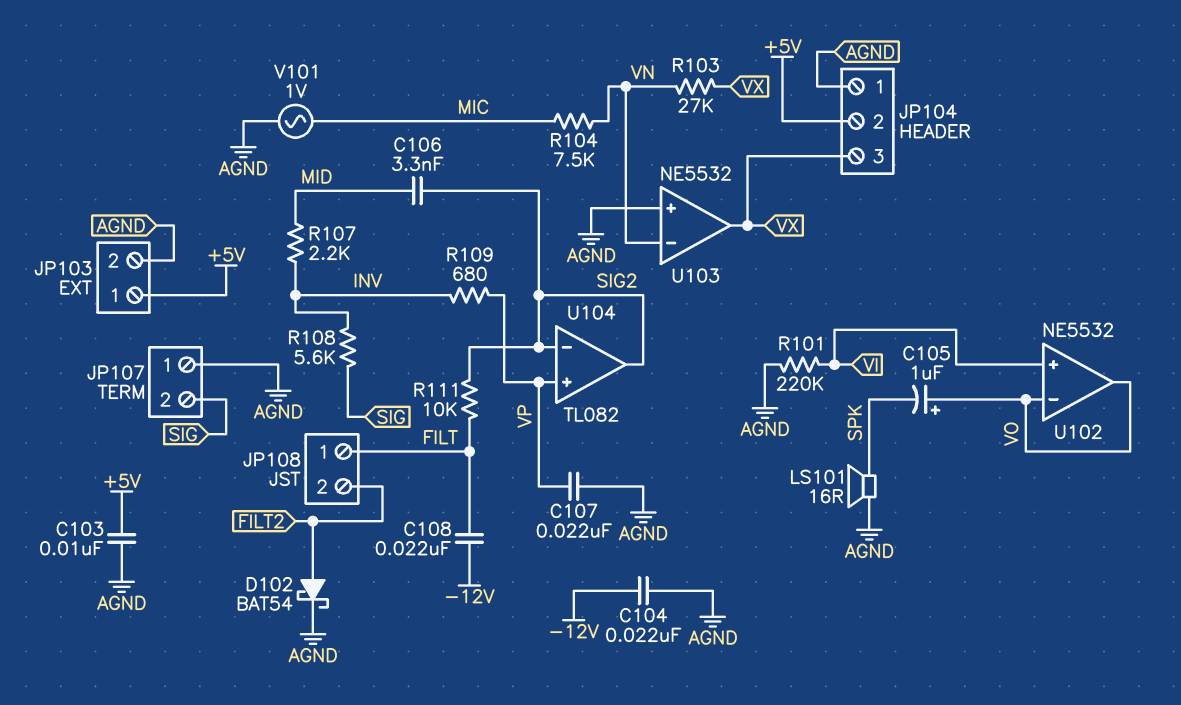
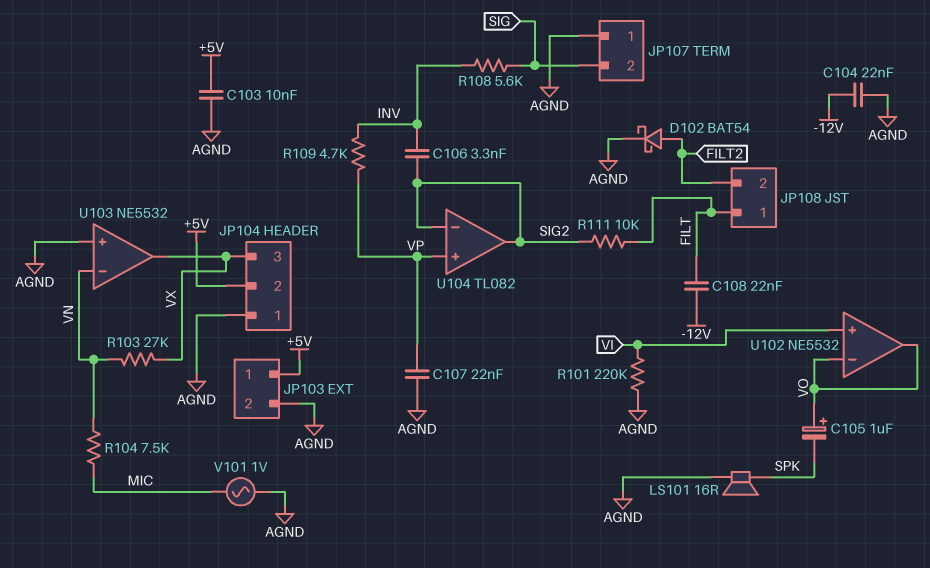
C106: 3.3nF (MID, SIG2) -> 3.3nF (INV, SIG2)
R107: 2.2k (INV, MID) -> none
R109: 680 (INV, VP) -> 4.7k (INV, VP)

